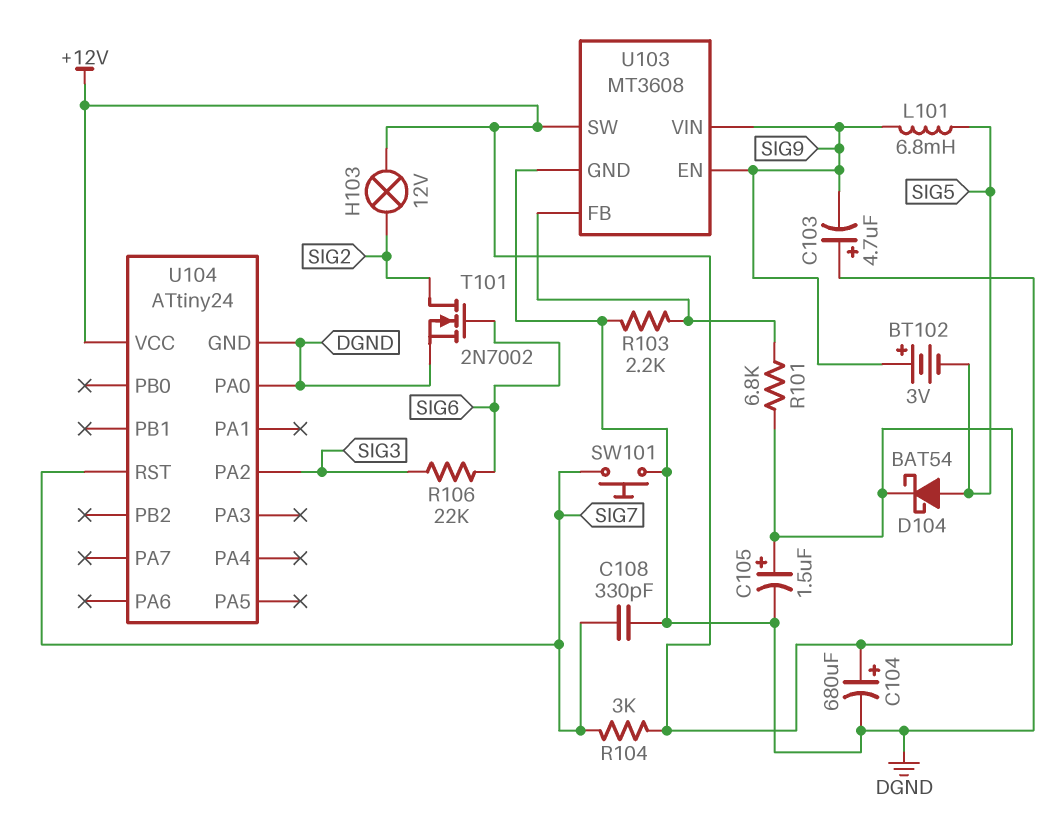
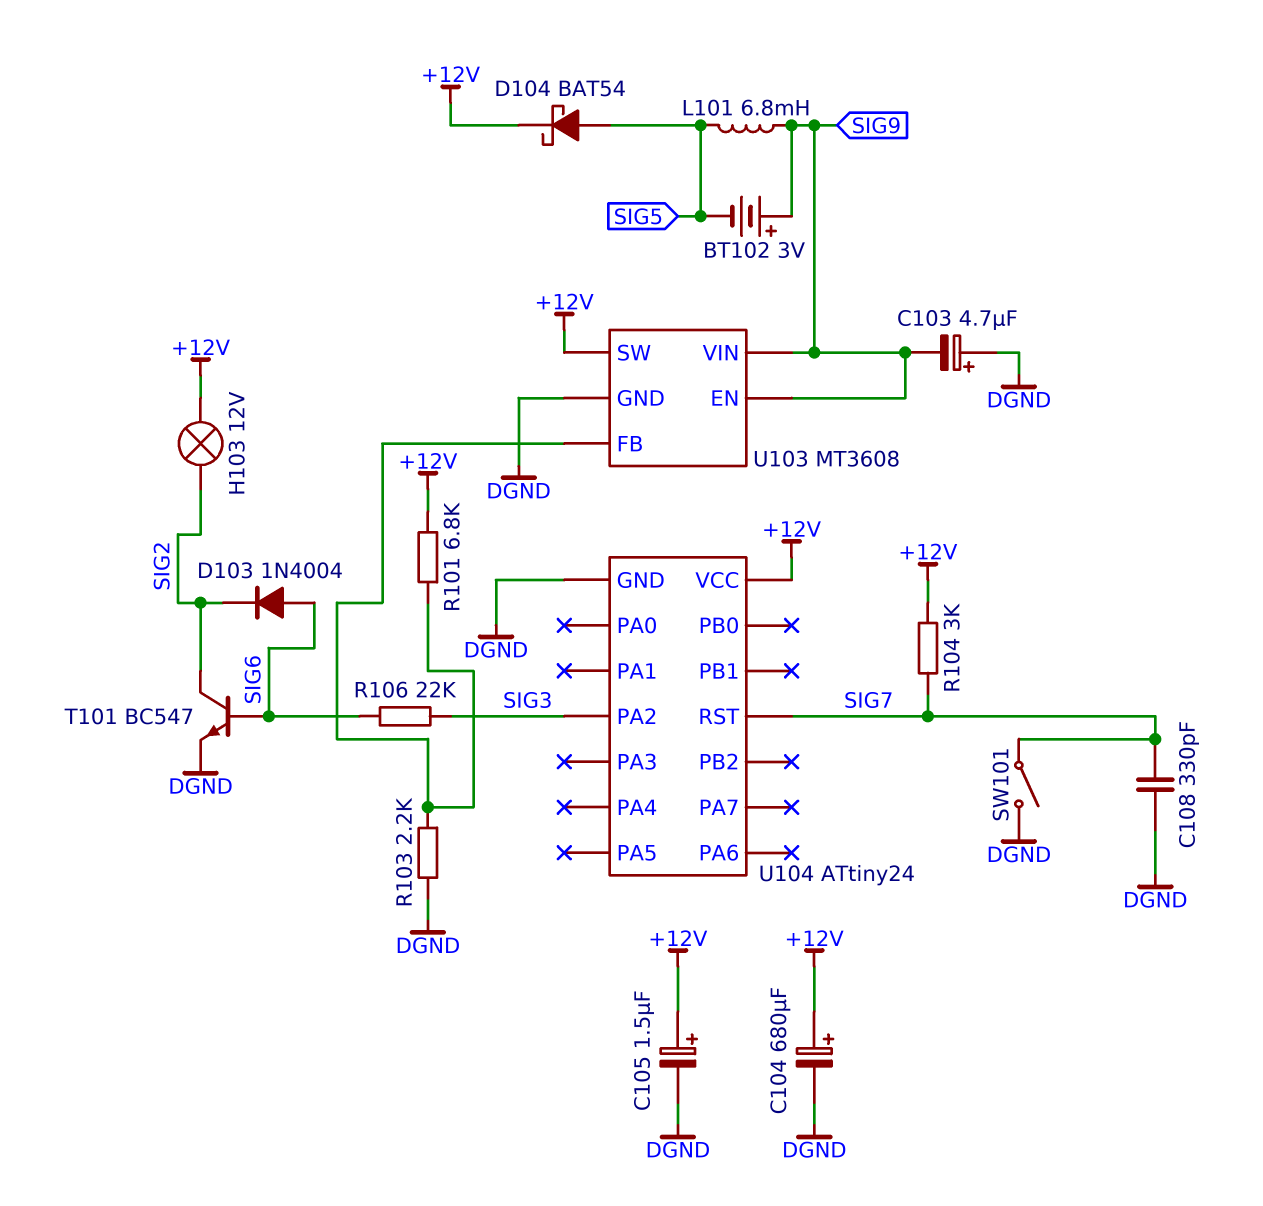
D103: none -> diode 1N4004 (A SIG6, K SIG2)
SW101: button (DGND, SIG7) -> switch (DGND, SIG7)
T101: NMOS 2N7002 (G SIG6, D SIG2, S DGND) -> NPN BC547 (B SIG6, C SIG2, E DGND)
U104 pin PA0: DGND -> none

